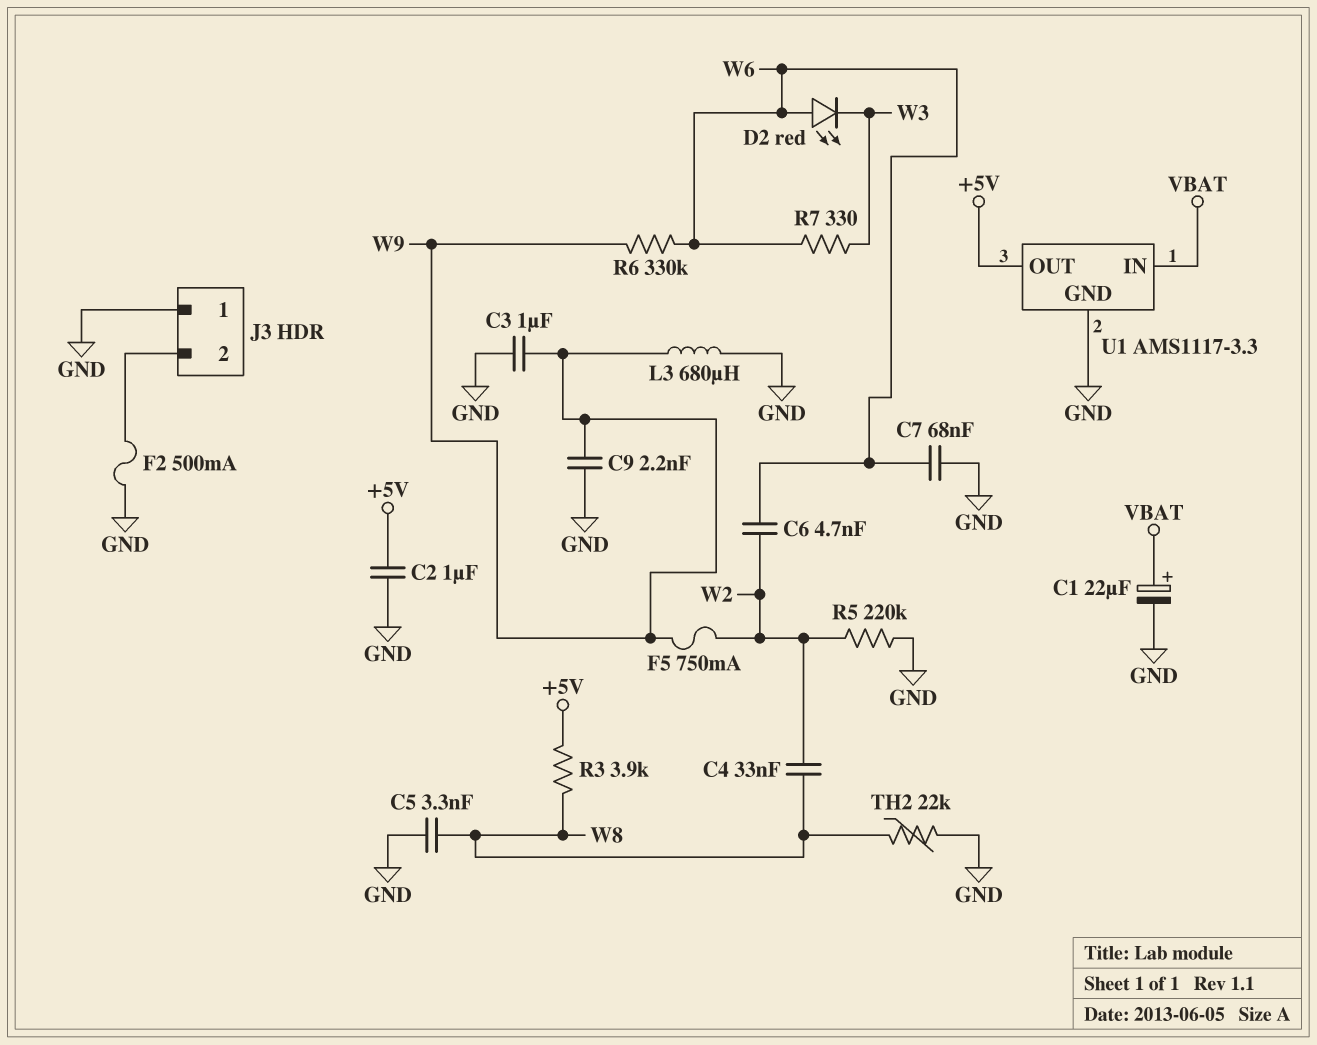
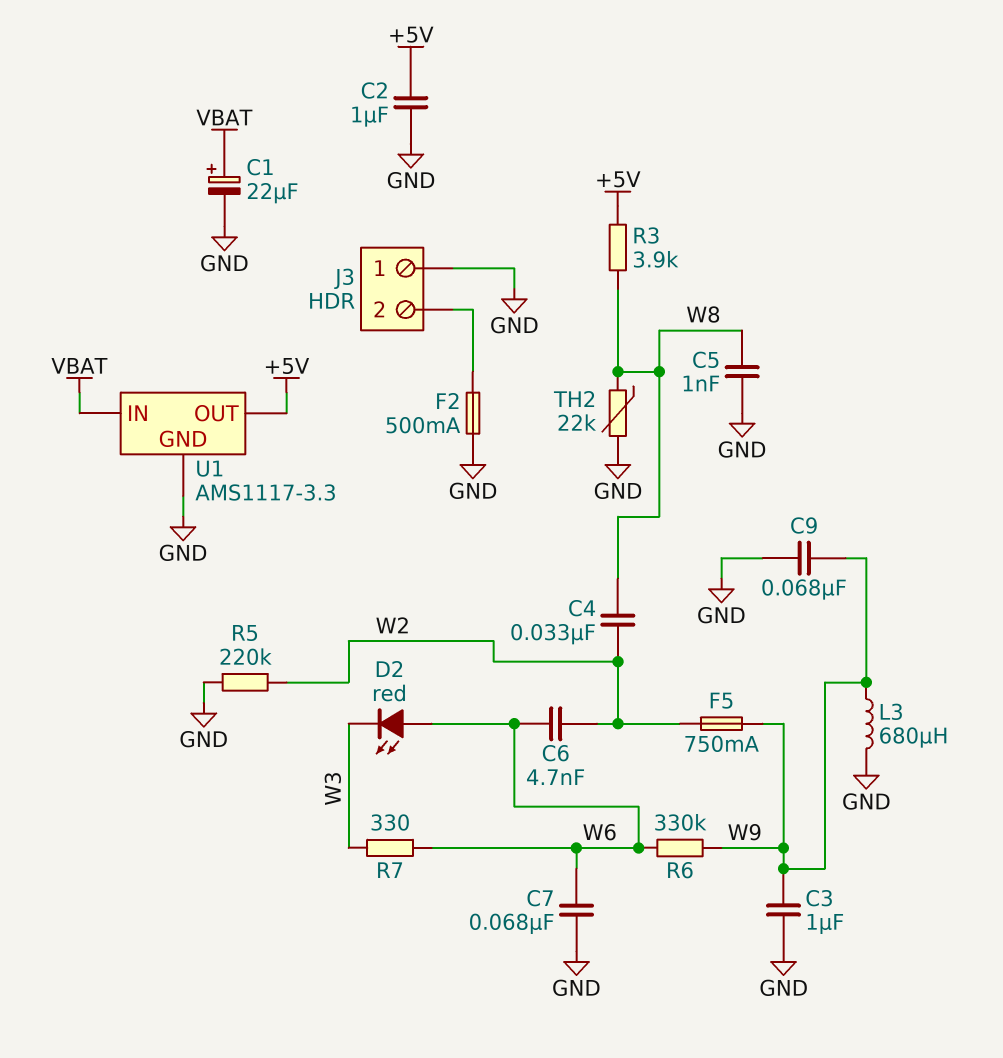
C5: 3.3nF (GND, W8) -> 1nF (GND, W8)
C9: 2.2nF (GND, W9) -> 68nF (GND, W9)

